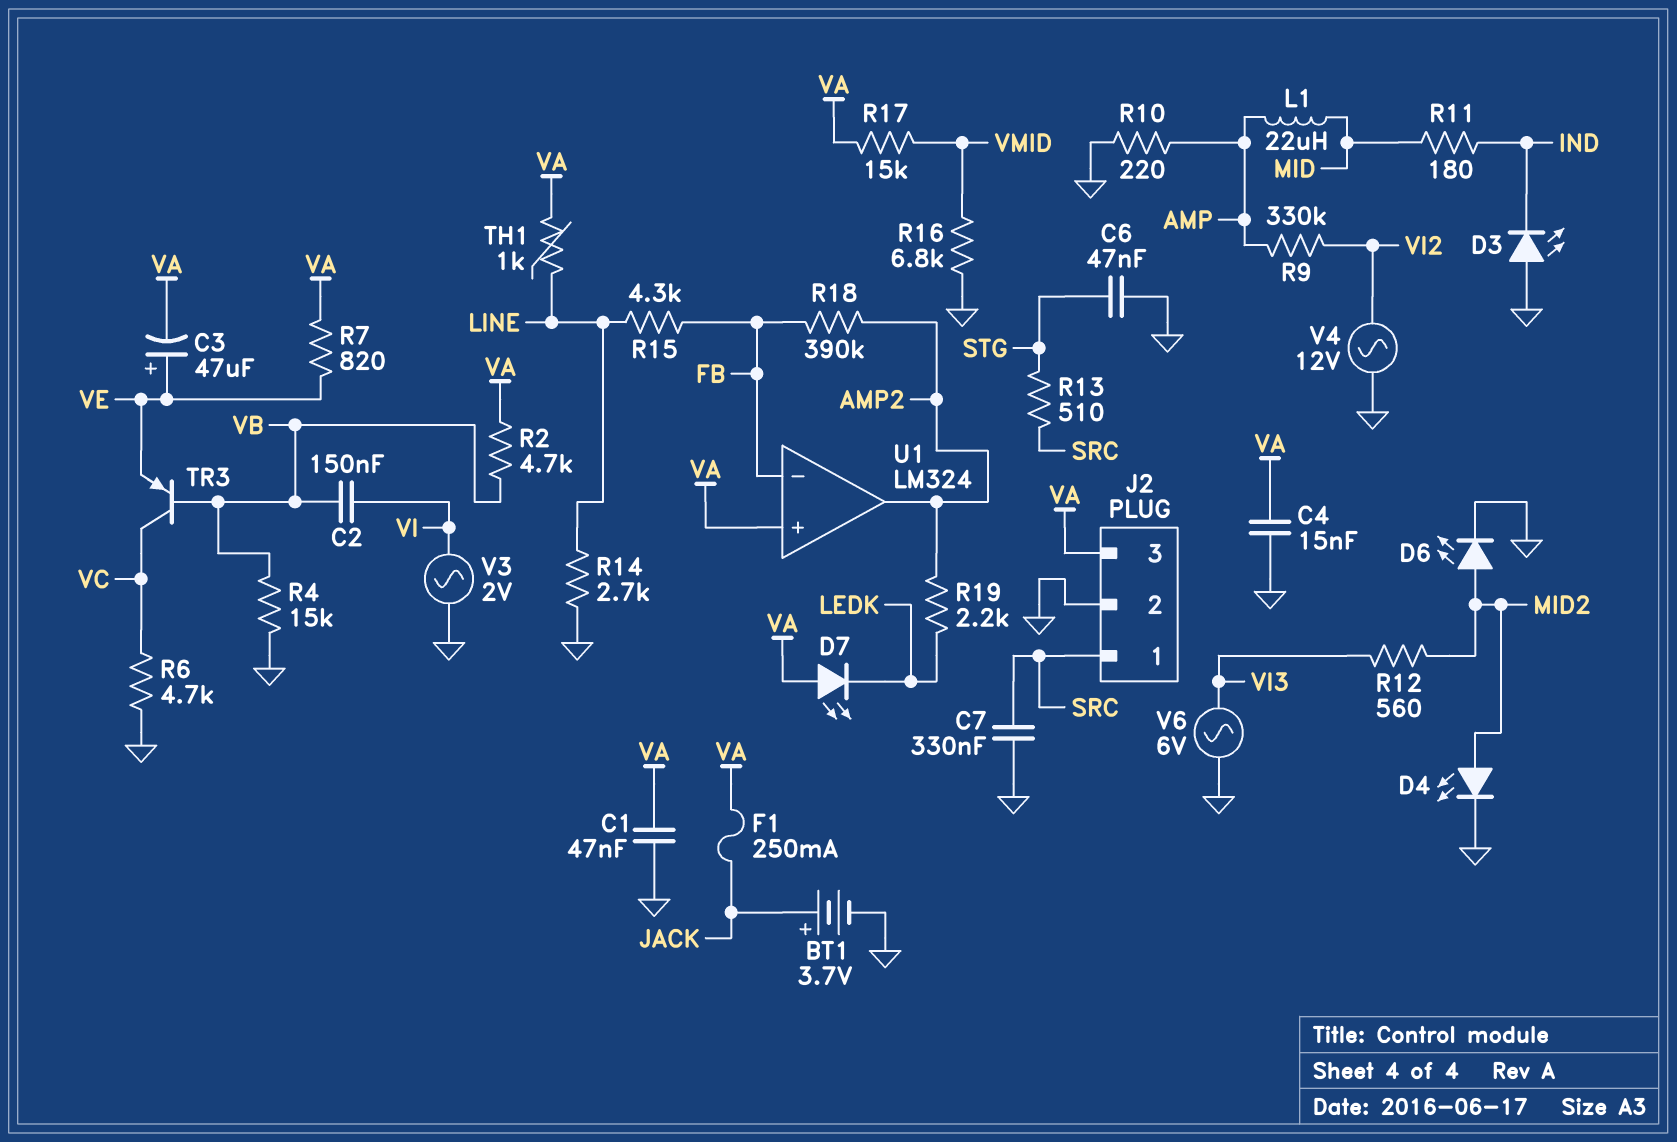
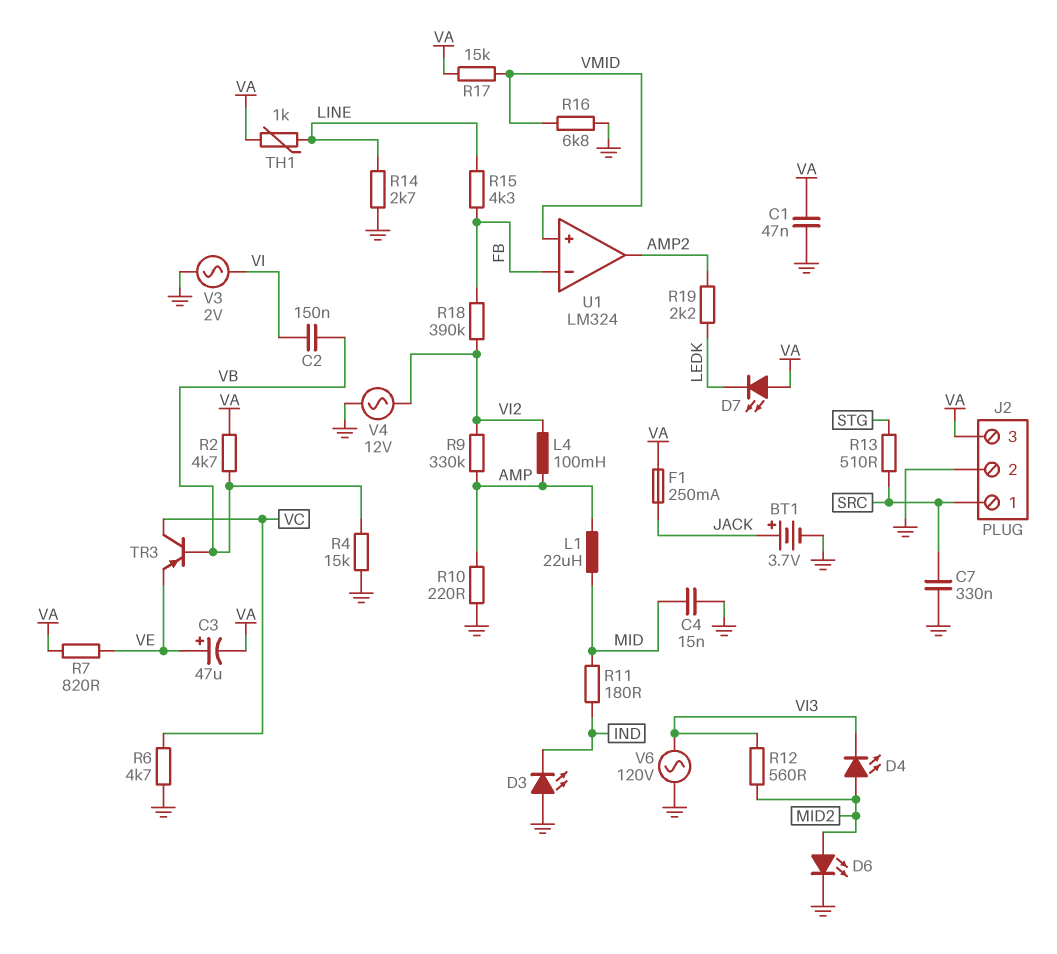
C4: 15nF (GND, VA) -> 15nF (GND, MID)
C6: 47nF (GND, STG) -> none
D4: LED (A MID2, K GND) -> LED (A MID2, K VI3)
L4: none -> 100mH (AMP, VI2)
R18: 390k (AMP2, FB) -> 390k (FB, VI2)
U1 pin in+: VA -> VMID
V6: AC 6V (GND, VI3) -> AC 120V (GND, VI3)

